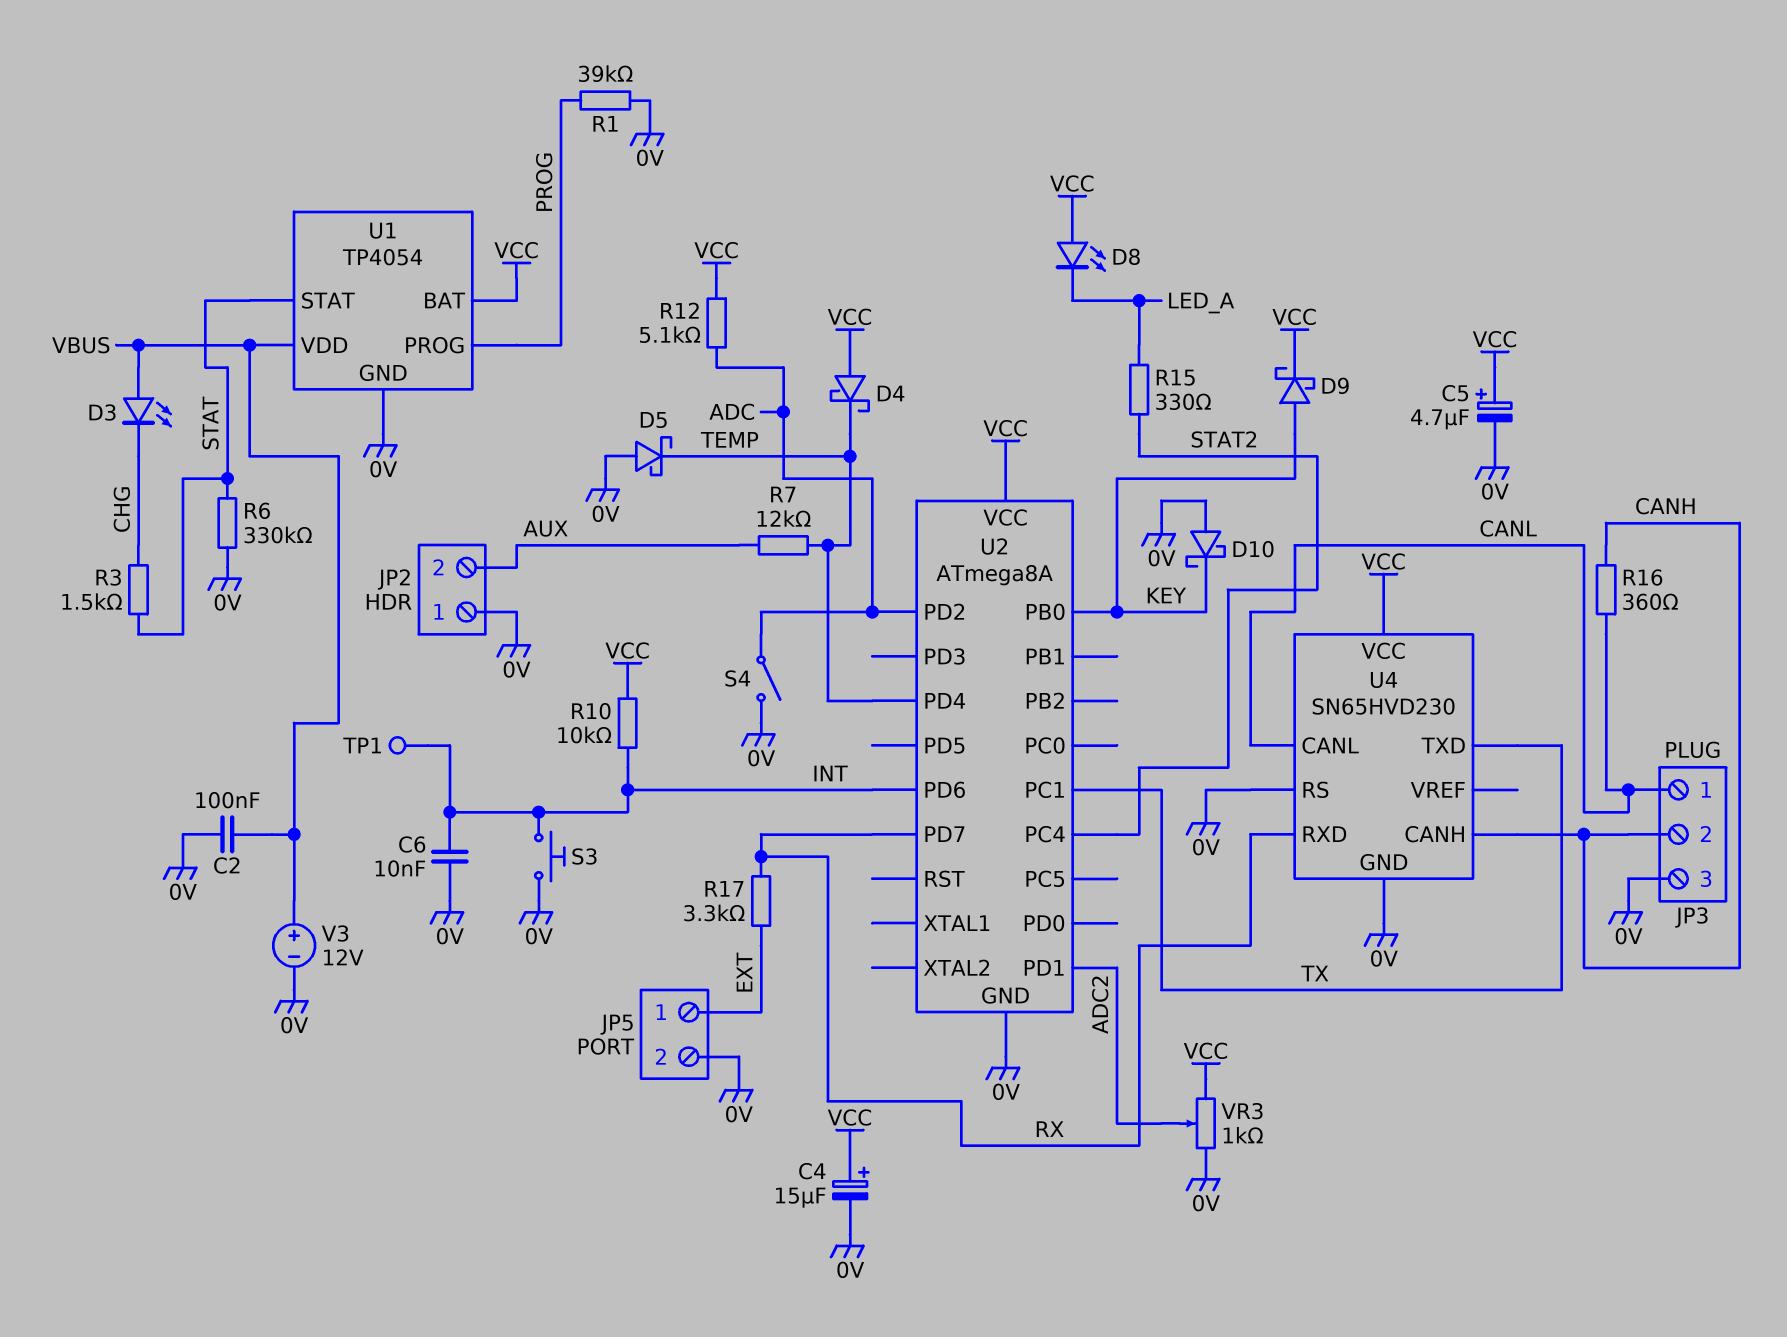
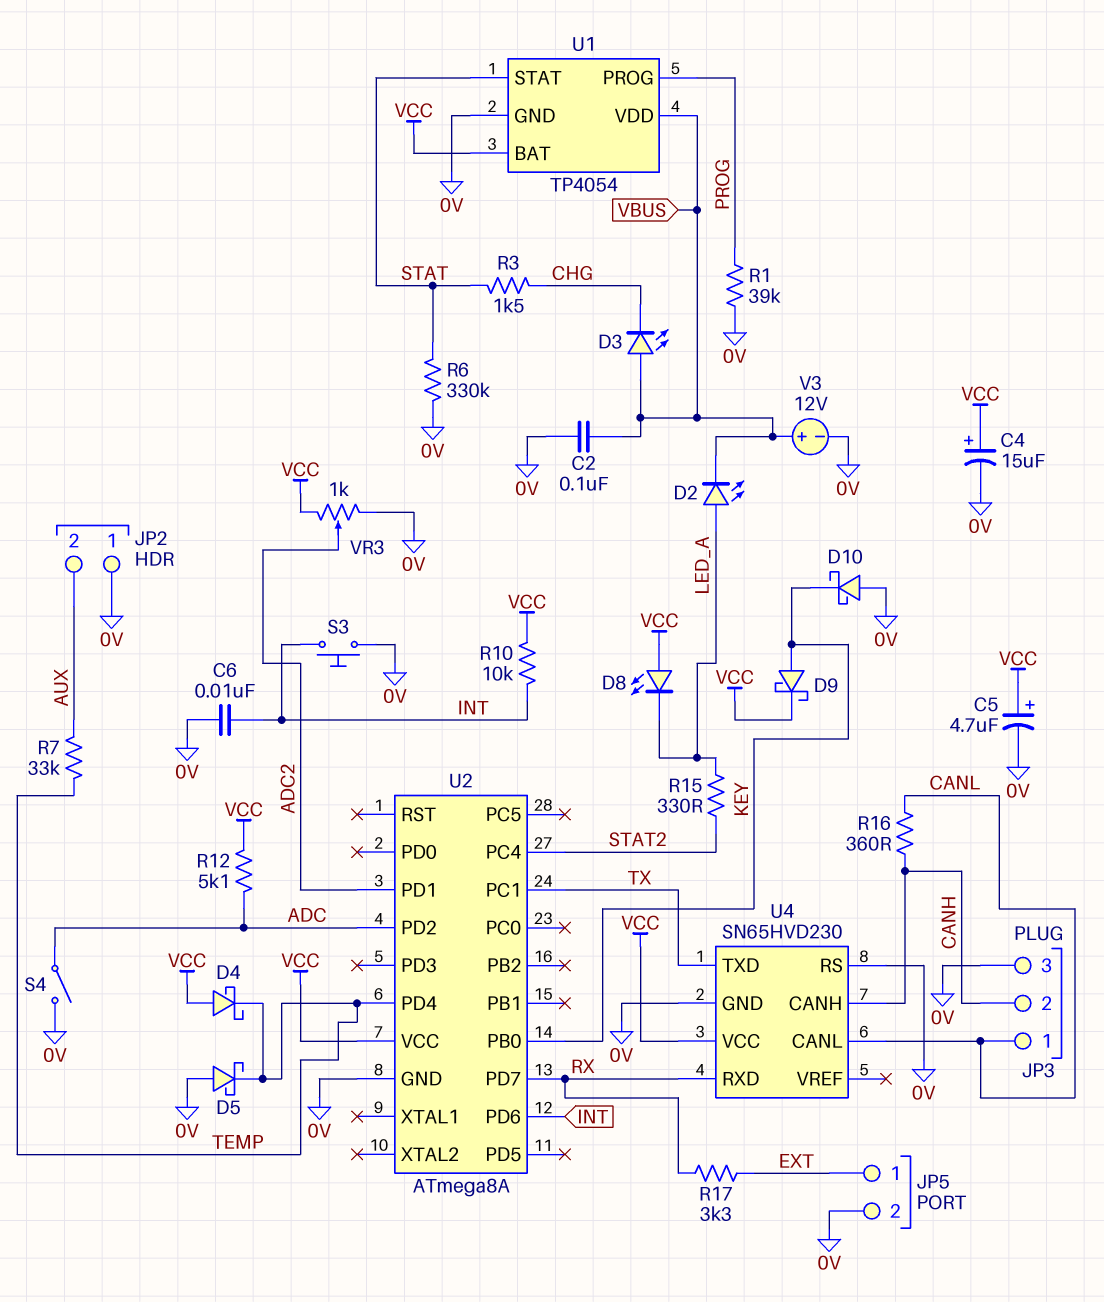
D2: none -> LED (A LED_A, K VBUS)
R7: 12k (AUX, TEMP) -> 33k (AUX, TEMP)
TP1: test point (INT) -> none

